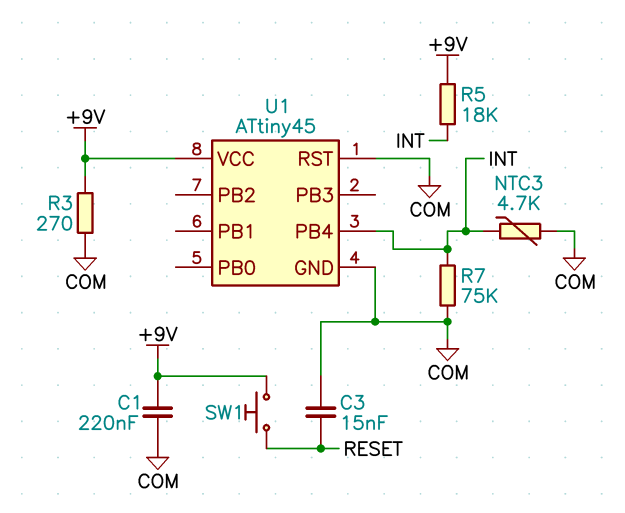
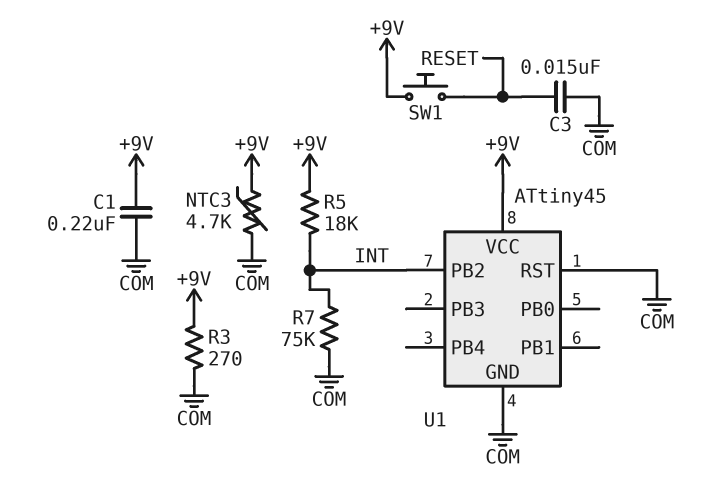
NTC3: 4.7k (COM, INT) -> 4.7k (+9V, COM)
U1 pin PB2: none -> INT
U1 pin PB4: INT -> none

